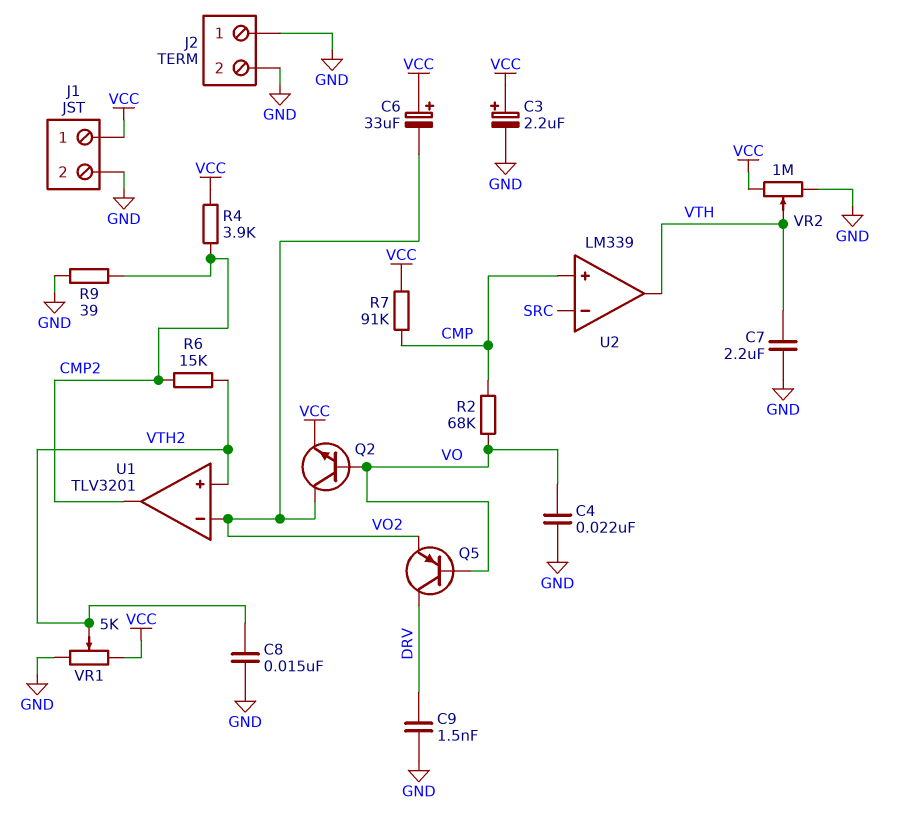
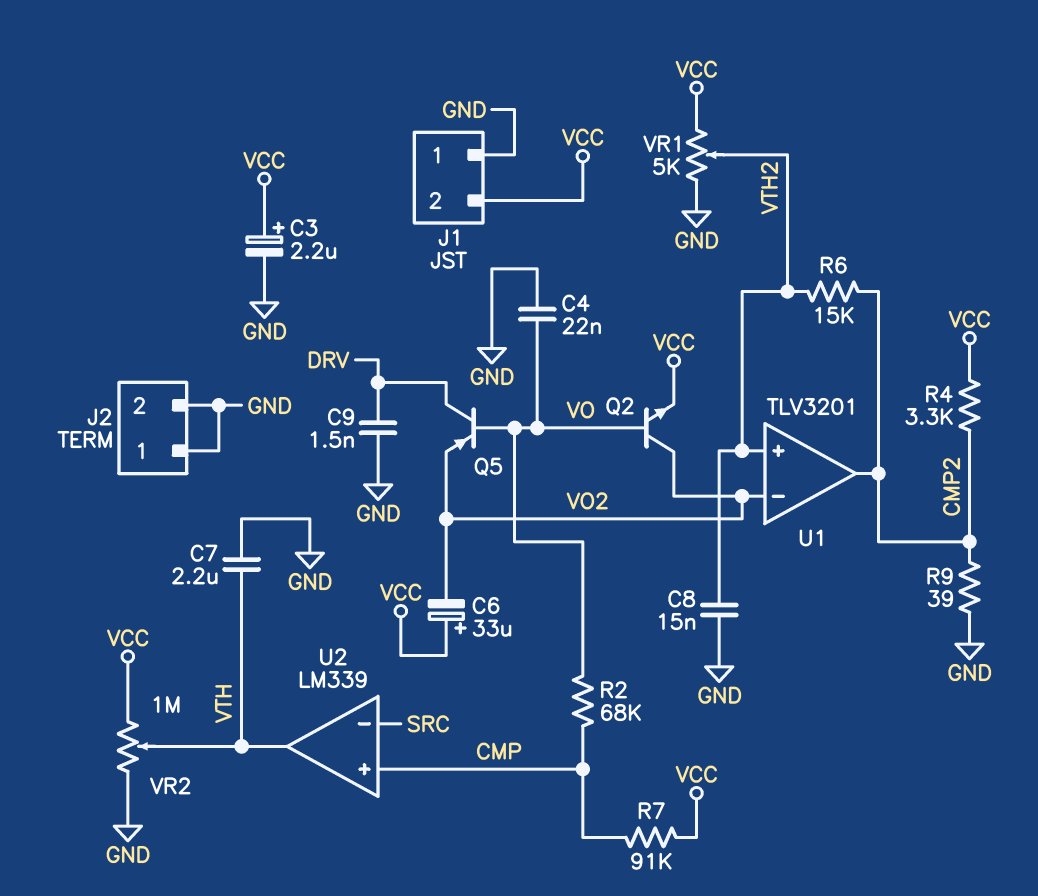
J1 pin 1: VCC -> GND
J1 pin 2: GND -> VCC
R4: 3.9k (CMP2, VCC) -> 3.3k (CMP2, VCC)

